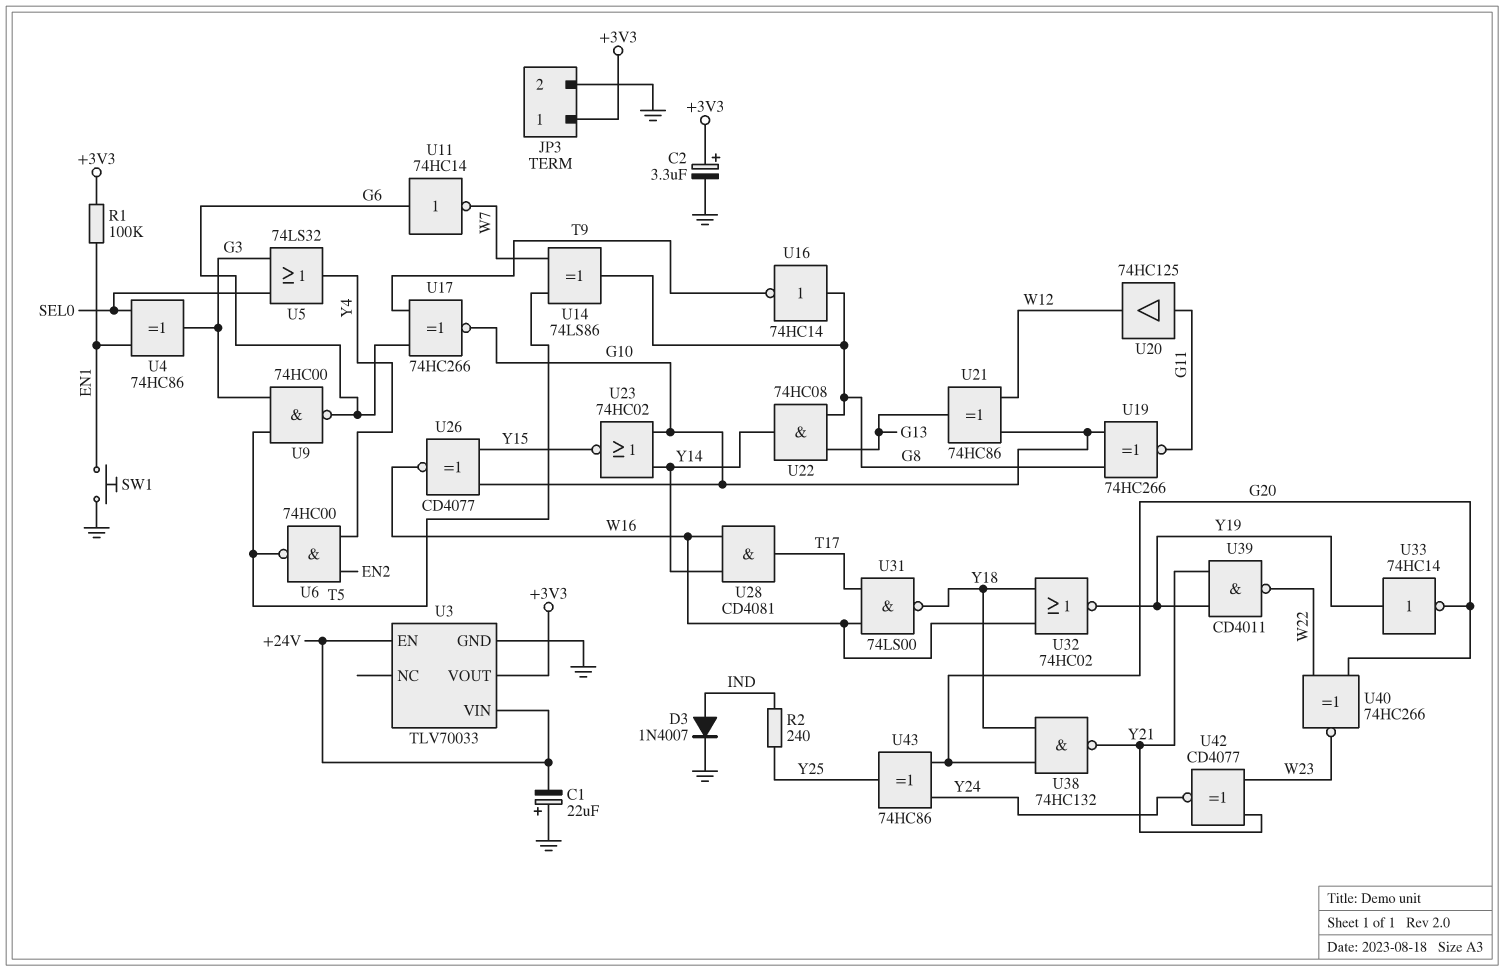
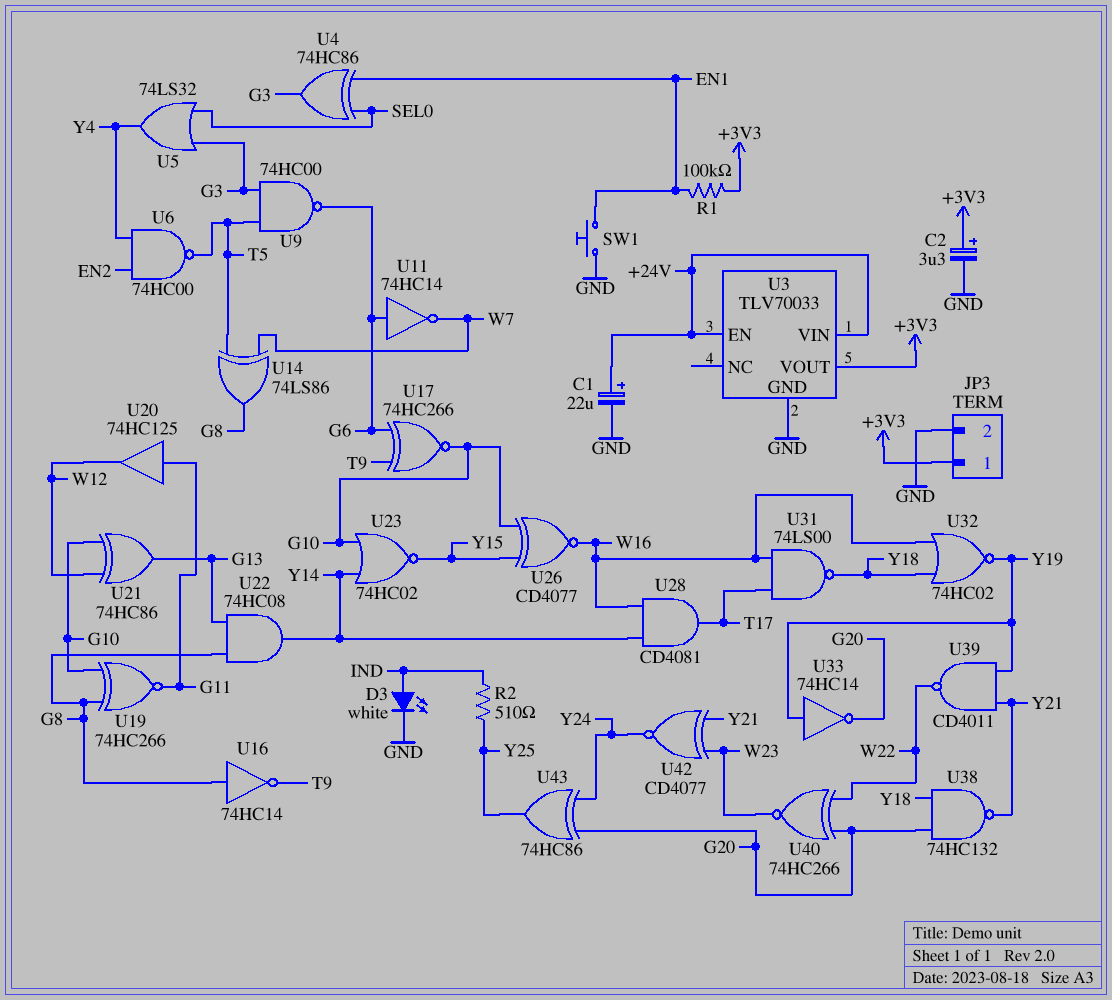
C1: 22uF (plus GND, minus +24V) -> 22uF (plus +24V, minus GND)
D3: diode 1N4007 (A IND, K GND) -> LED white (A IND, K GND)
R2: 240 (IND, Y25) -> 510 (IND, Y25)

